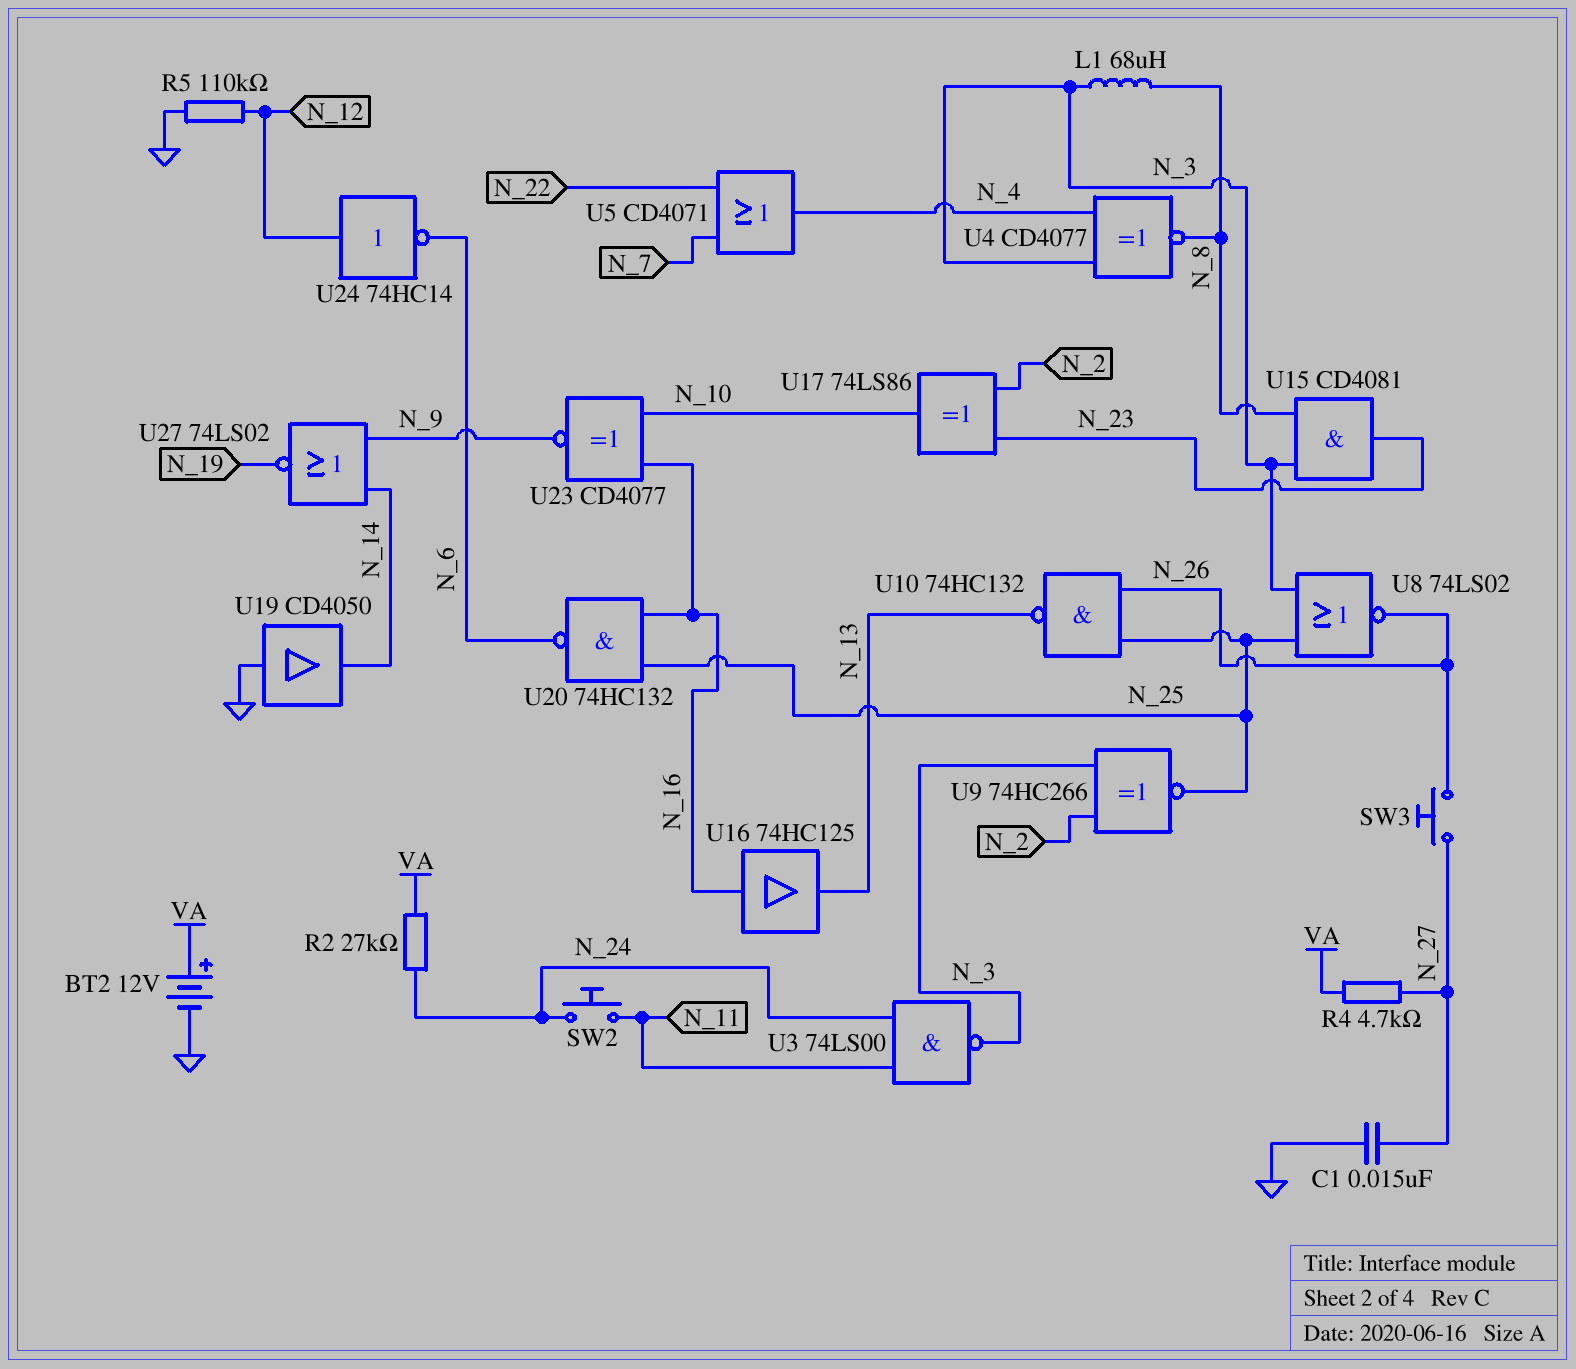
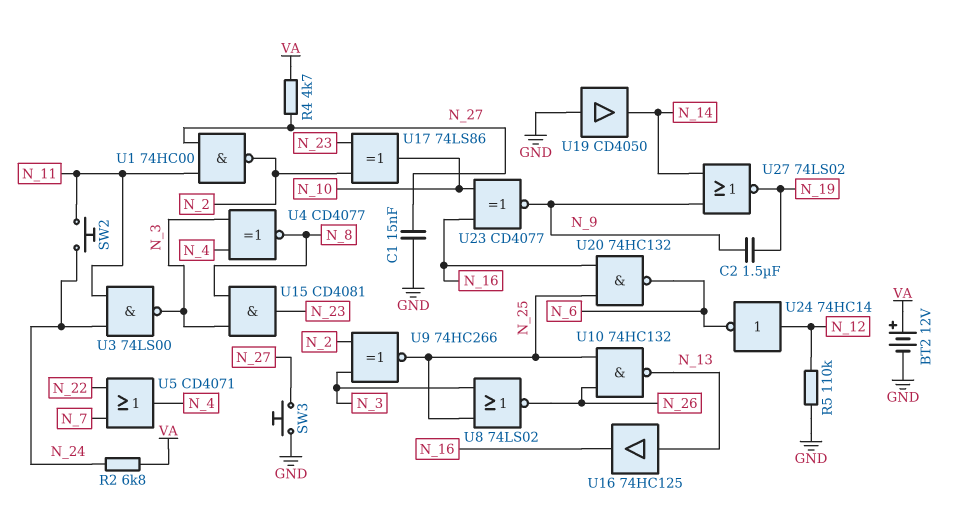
C2: none -> 1.5uF (N_9, N_19)
L1: 68uH (N_3, N_8) -> none
R2: 27k (N_24, VA) -> 6.8k (N_24, VA)
SW3: button (N_26, N_27) -> button (GND, N_27)
U1: none -> NAND 74HC00 (in N_11, in N_27, out N_2)
U16: buffer 74HC125 (in N_16, out N_13) -> buffer 74HC125 (in N_13, out N_16)

